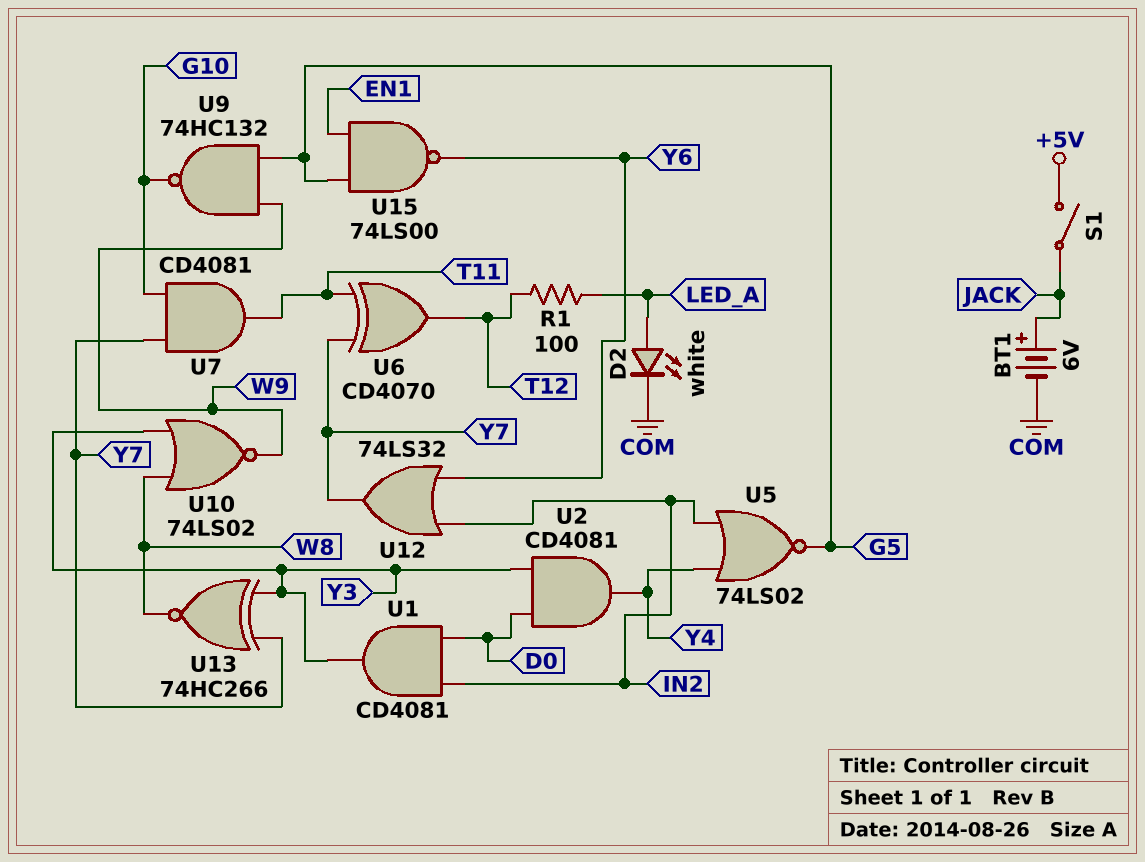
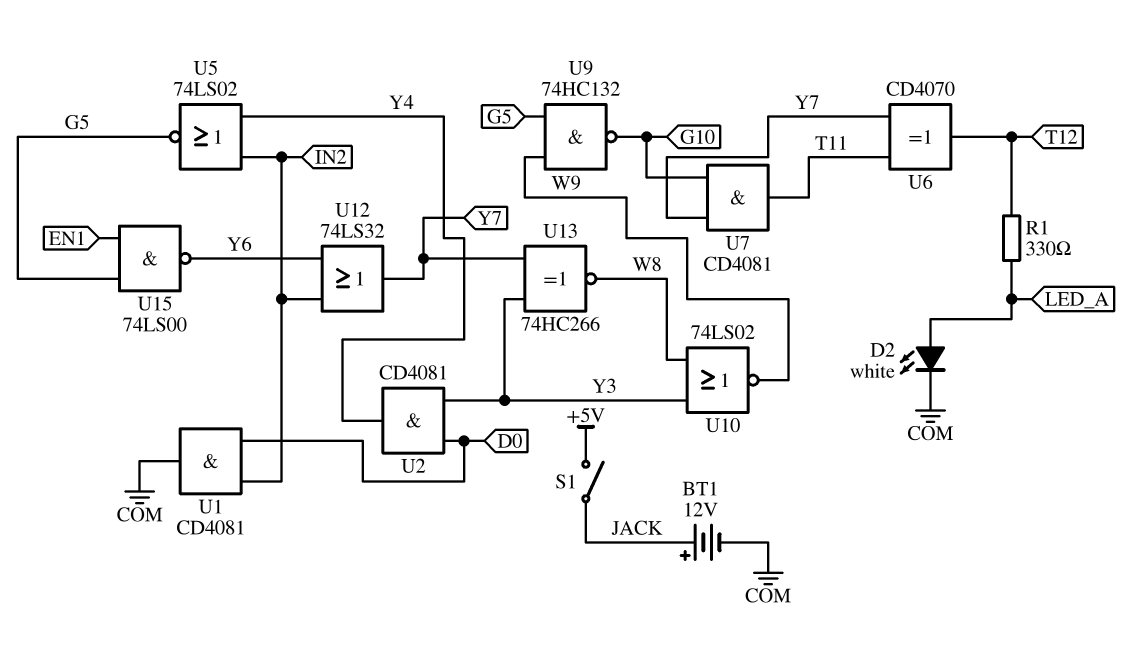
BT1: 6V (plus JACK, minus COM) -> 12V (plus JACK, minus COM)
R1: 100 (LED_A, T12) -> 330 (LED_A, T12)
U1: AND CD4081 (in D0, in IN2, out Y3) -> AND CD4081 (in D0, in IN2, out COM)

